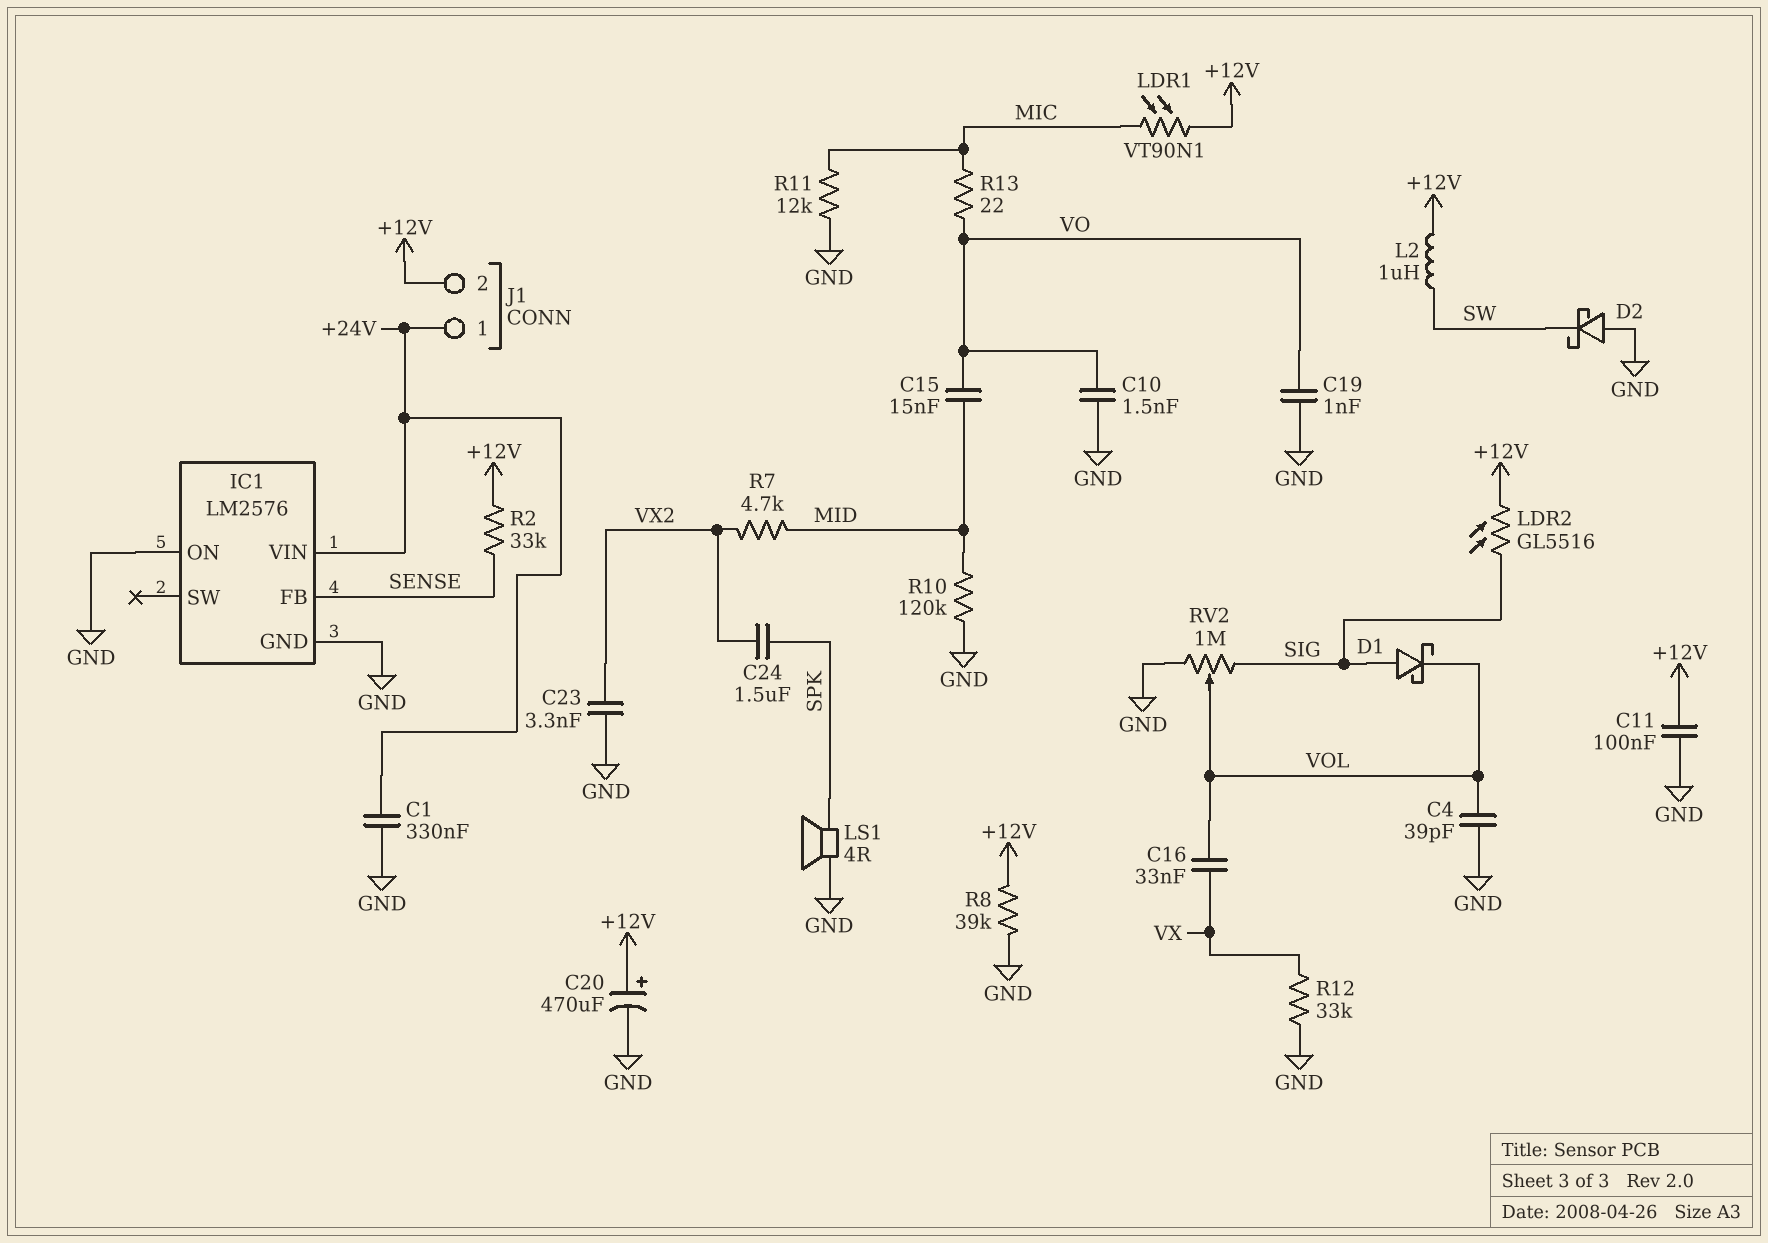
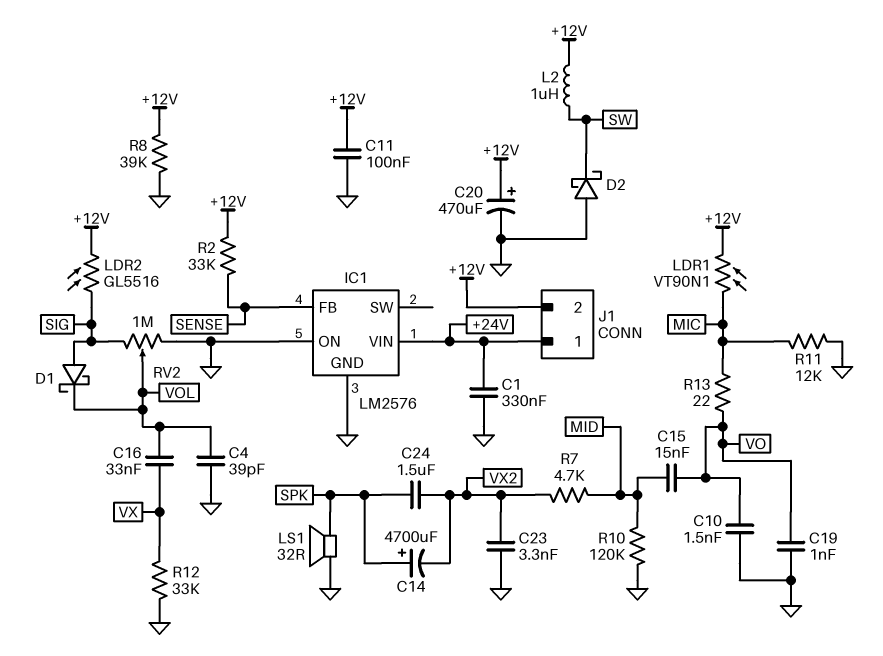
C14: none -> 4700uF (plus SPK, minus VX2)
LS1: speaker 4R (GND, SPK) -> speaker 32R (GND, SPK)

